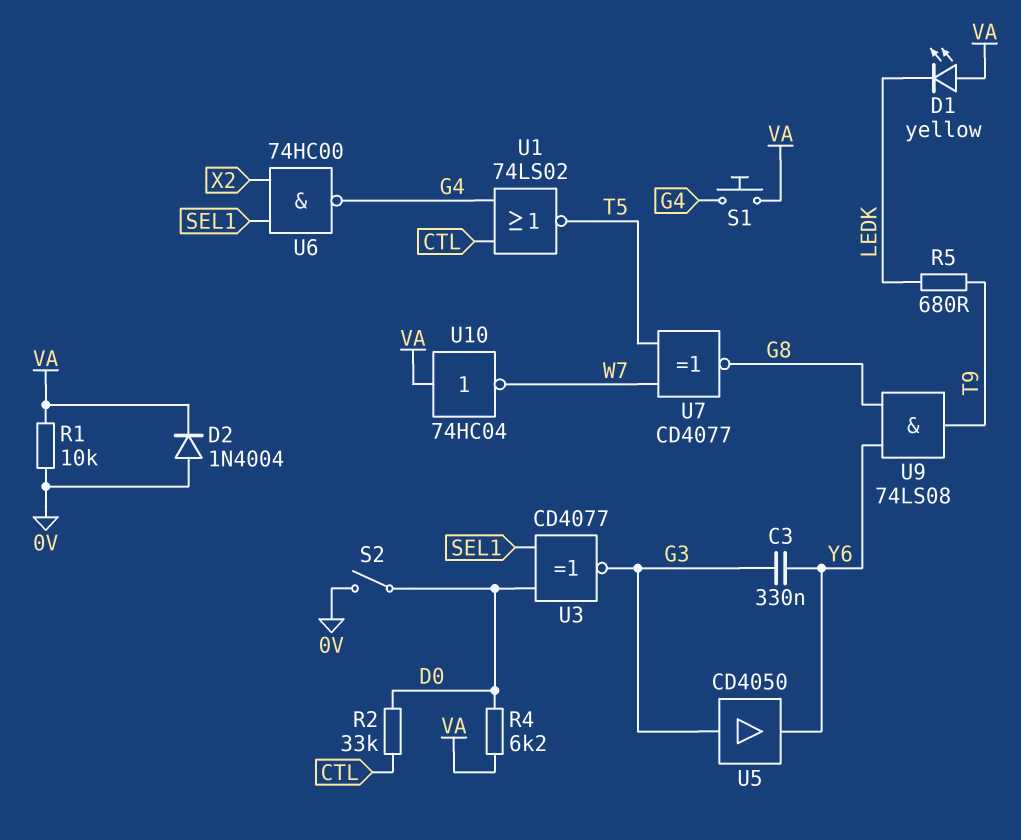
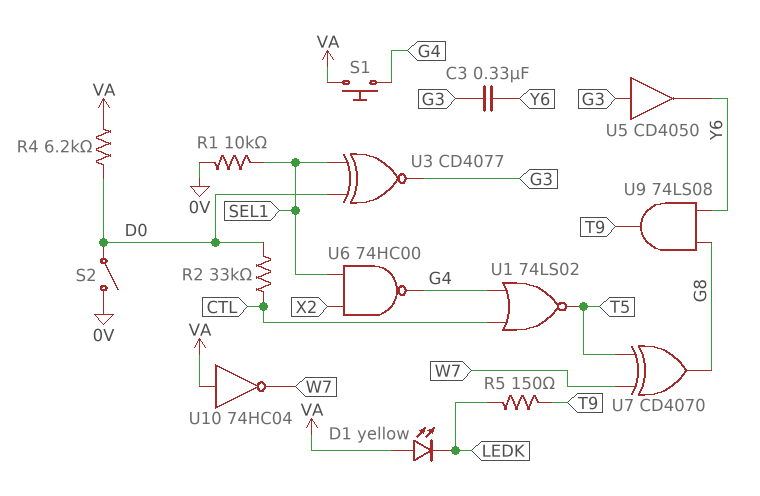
D2: diode 1N4004 (A 0V, K VA) -> none
R1: 10k (0V, VA) -> 10k (0V, SEL1)
R5: 680 (LEDK, T9) -> 150 (LEDK, T9)
U7: XNOR CD4077 (in T5, in W7, out G8) -> XOR CD4070 (in T5, in W7, out G8)

